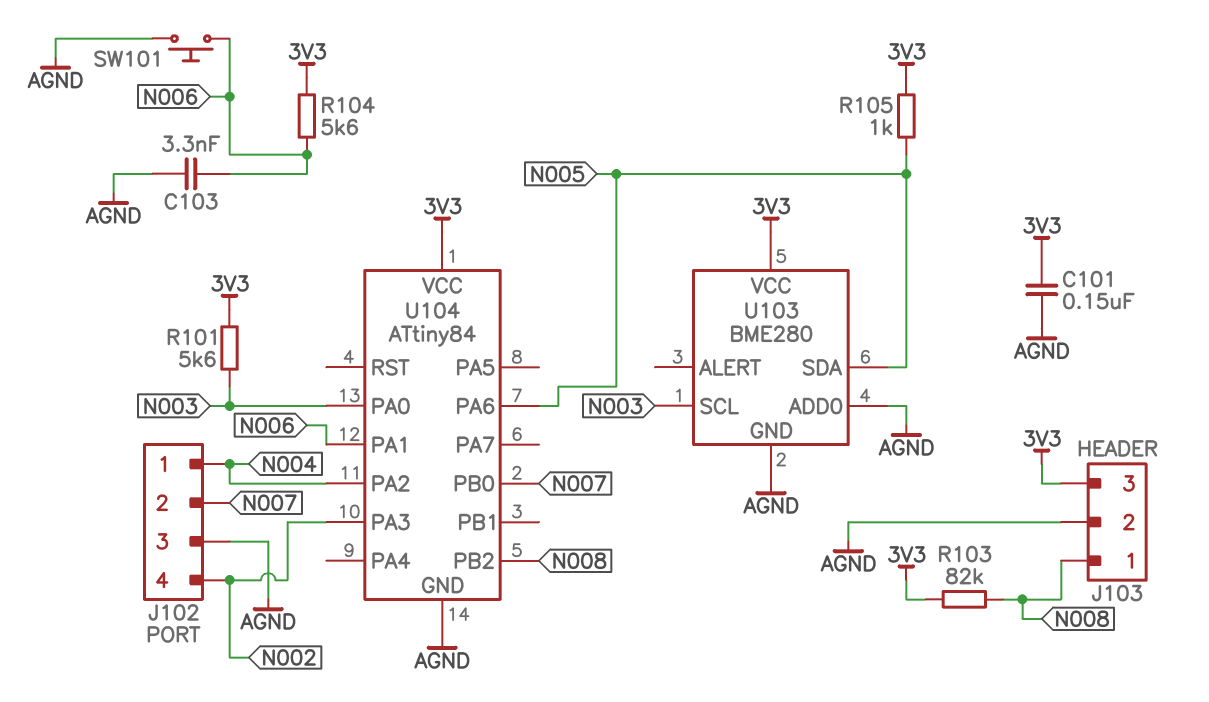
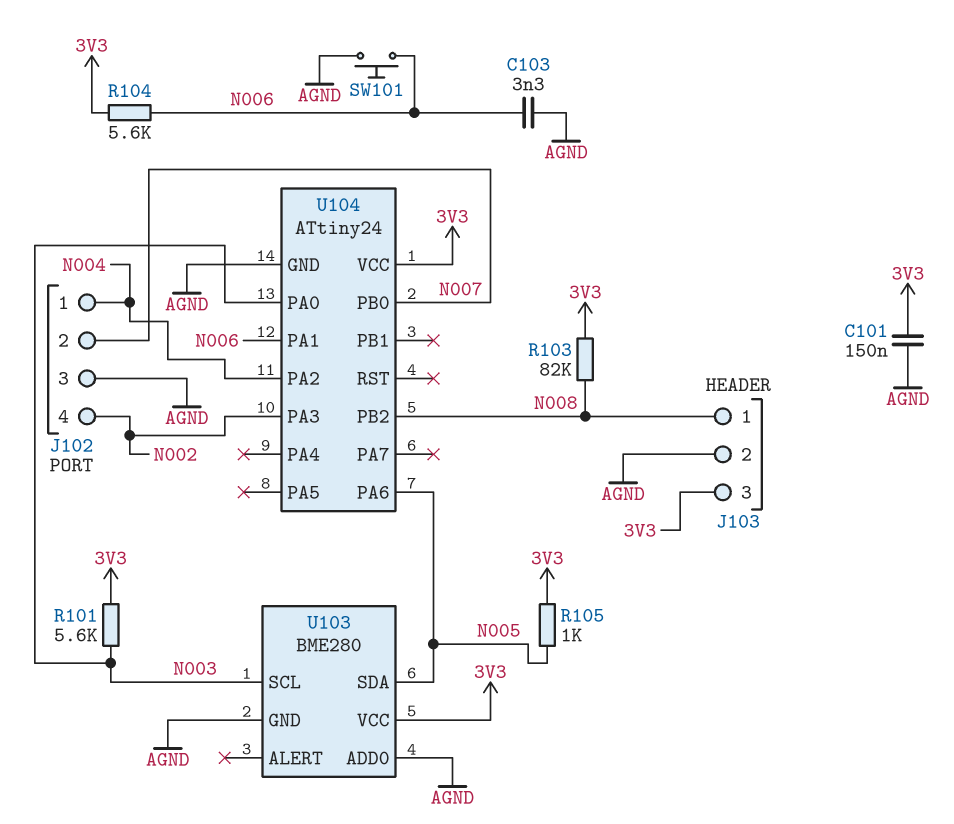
U104: ATtiny84 -> ATtiny24

